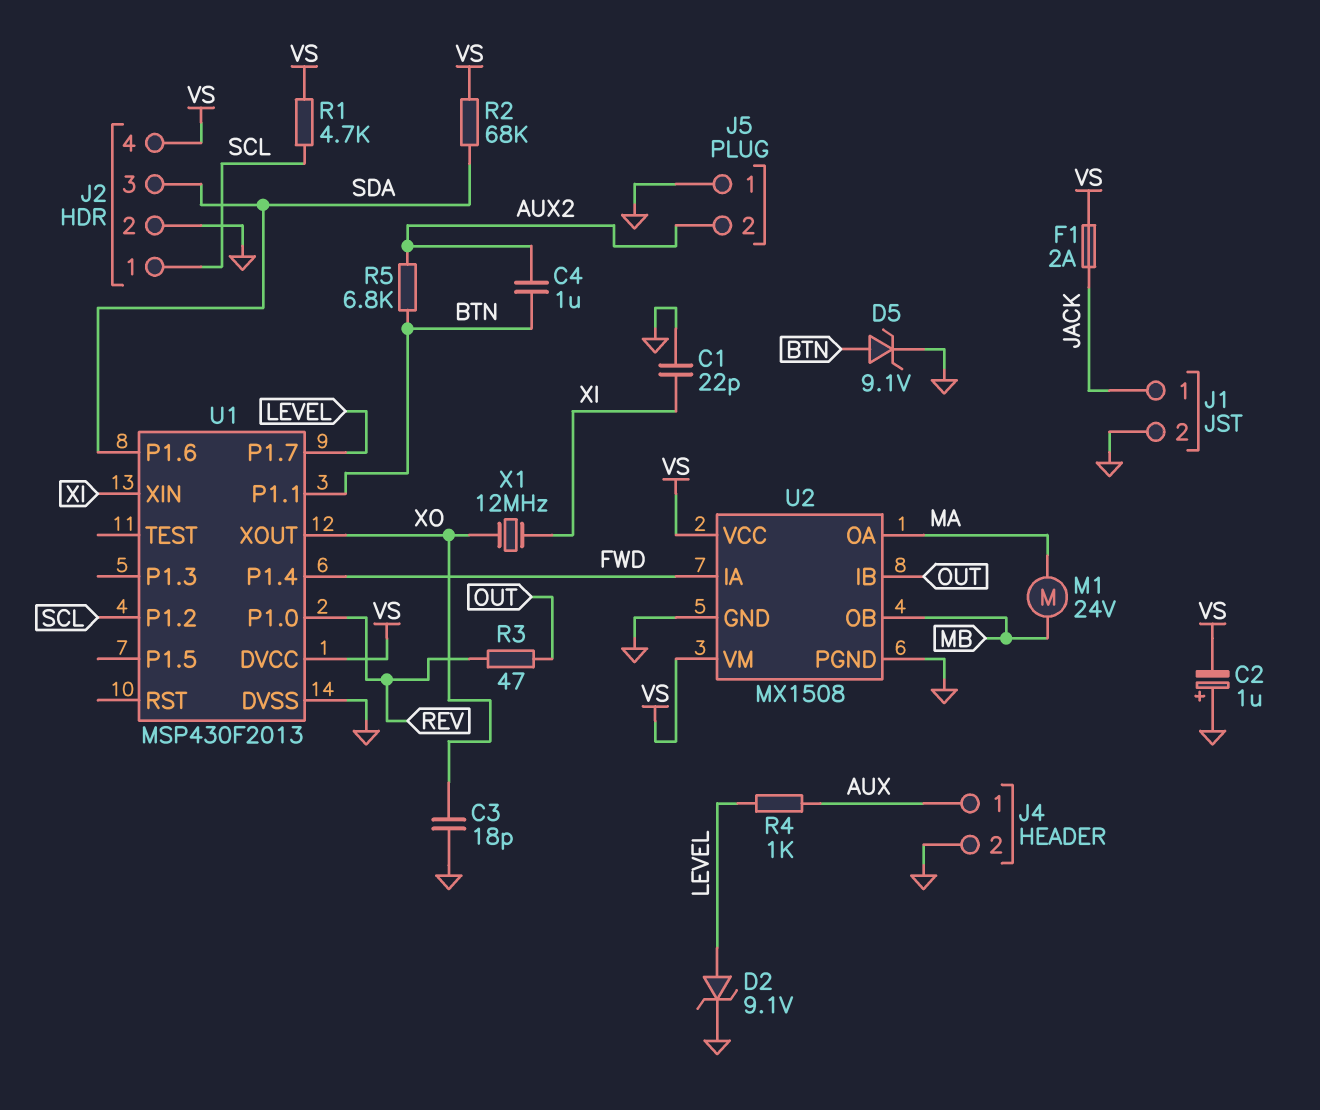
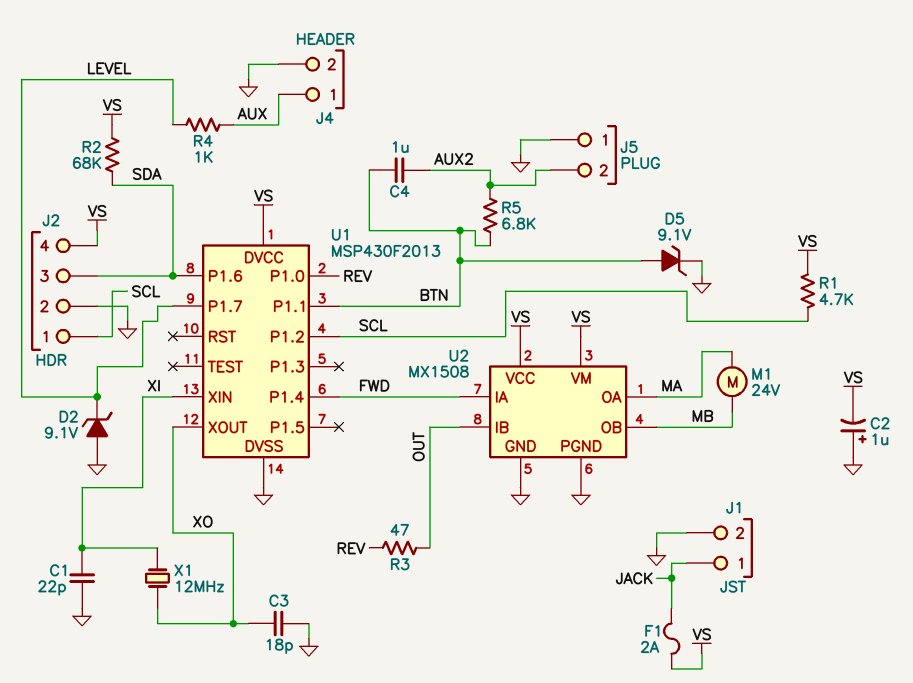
D2: zener 9.1V (A LEVEL, K GND) -> zener 9.1V (A GND, K LEVEL)

